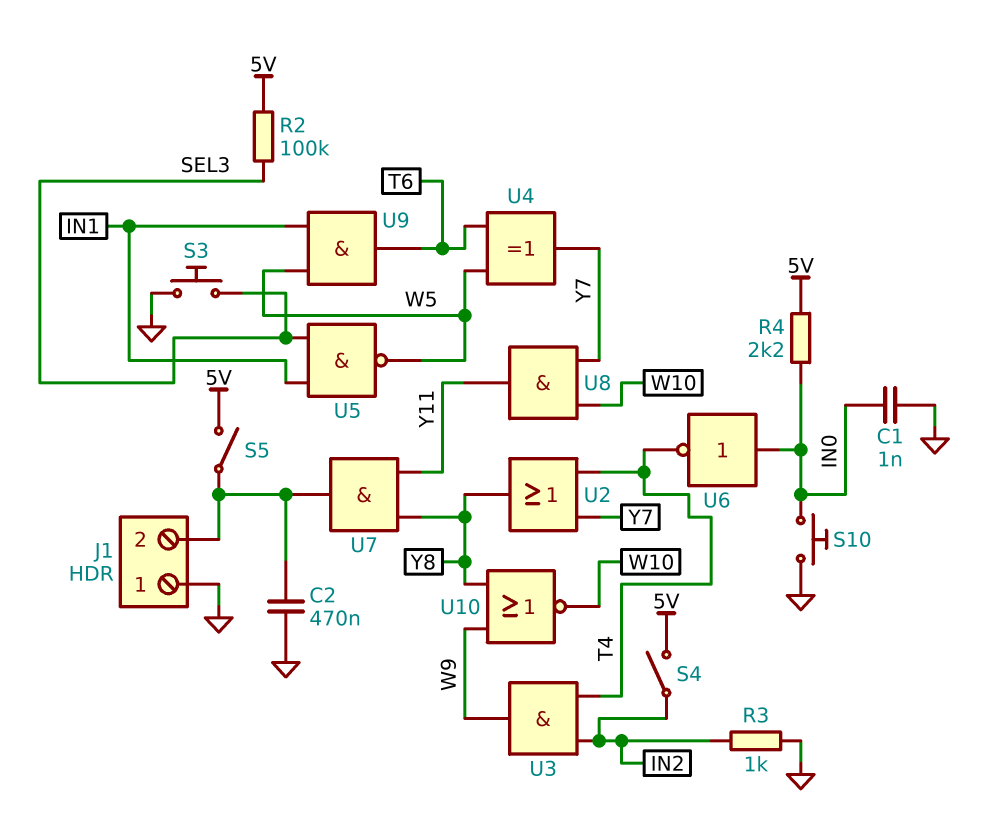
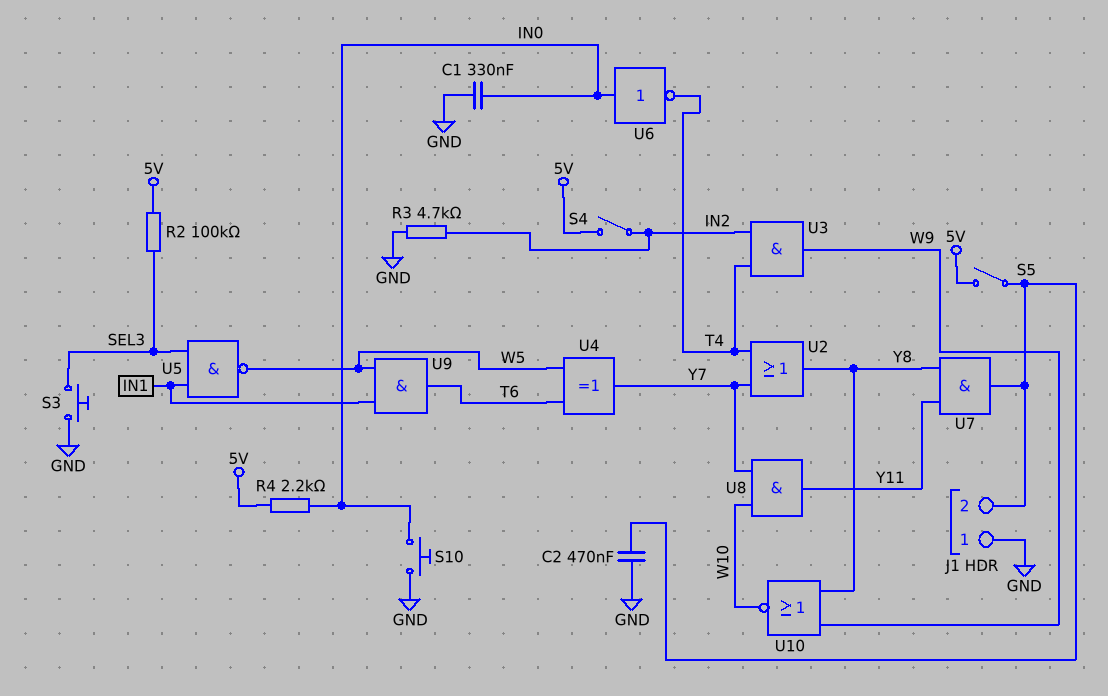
C1: 1nF (GND, IN0) -> 330nF (GND, IN0)
R3: 1k (GND, IN2) -> 4.7k (GND, IN2)

